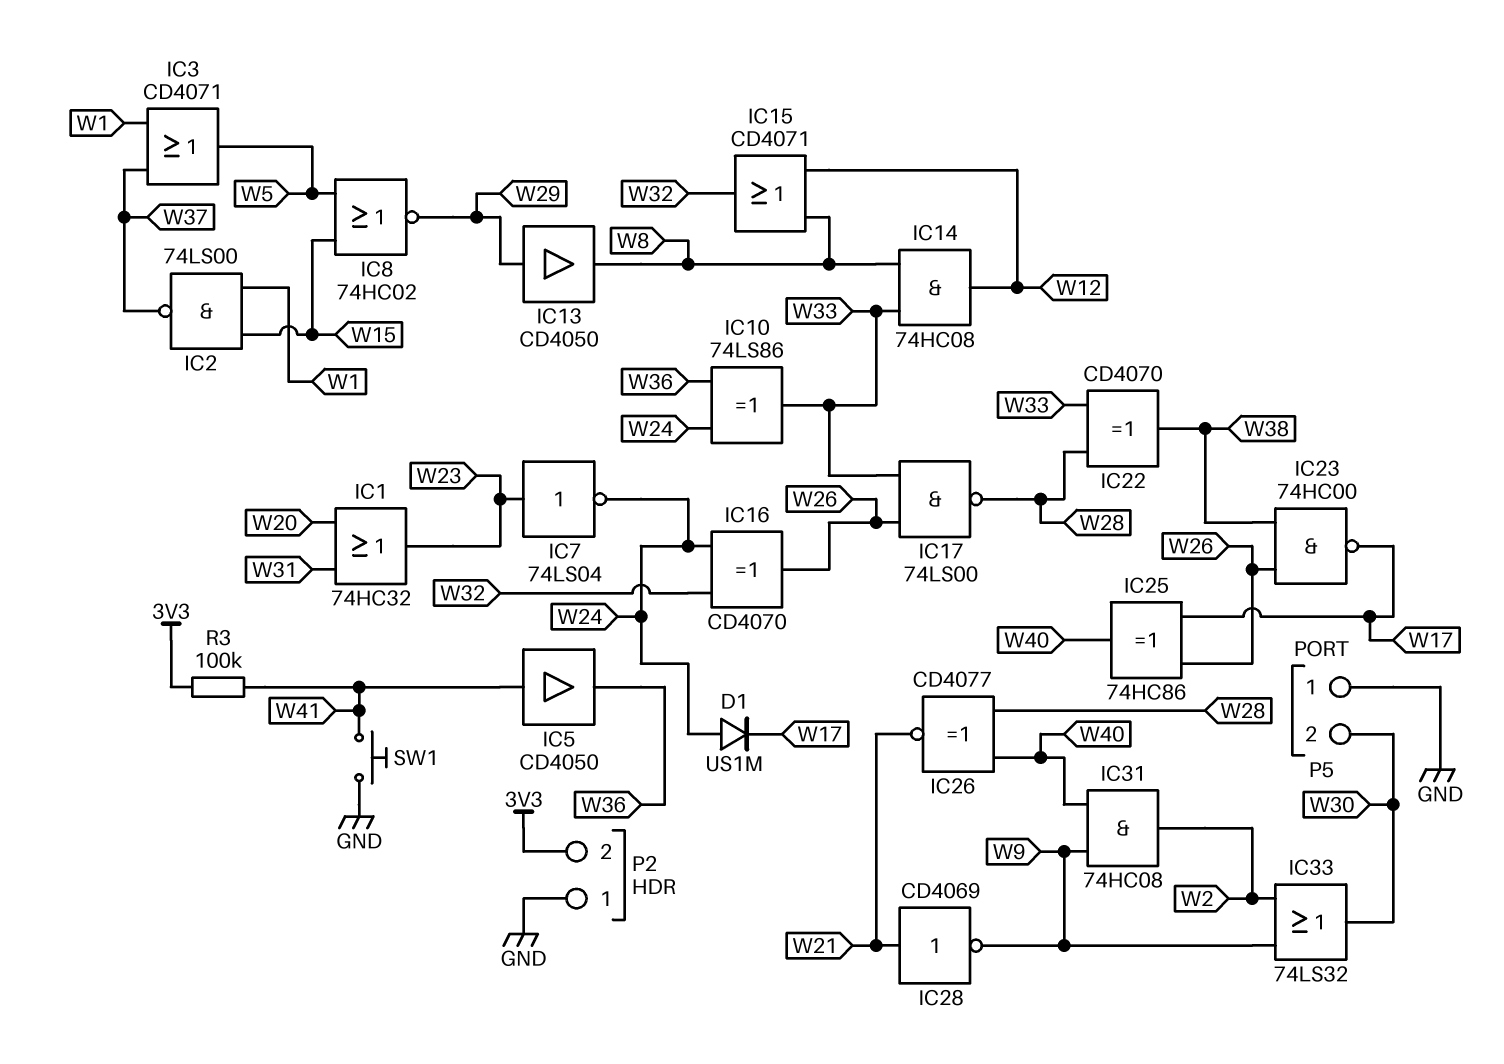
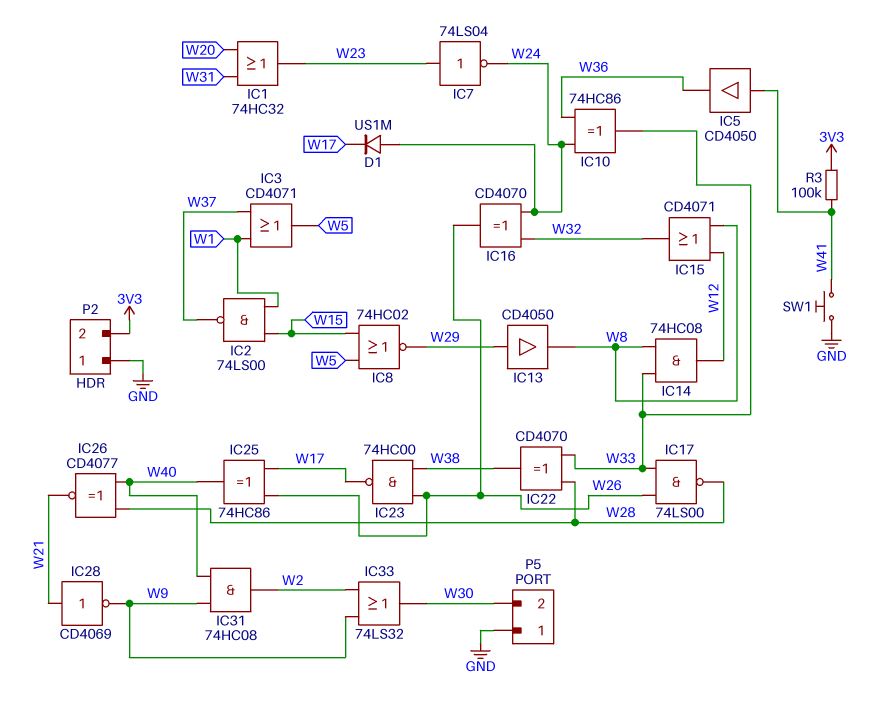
IC10: XOR 74LS86 (in W24, in W36, out W33) -> XOR 74HC86 (in W24, in W36, out W33)

